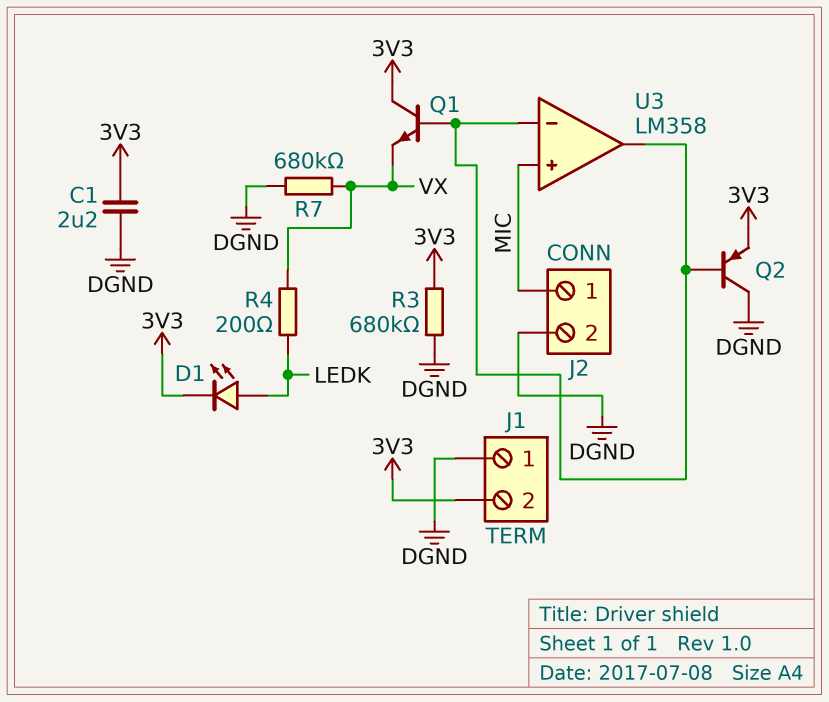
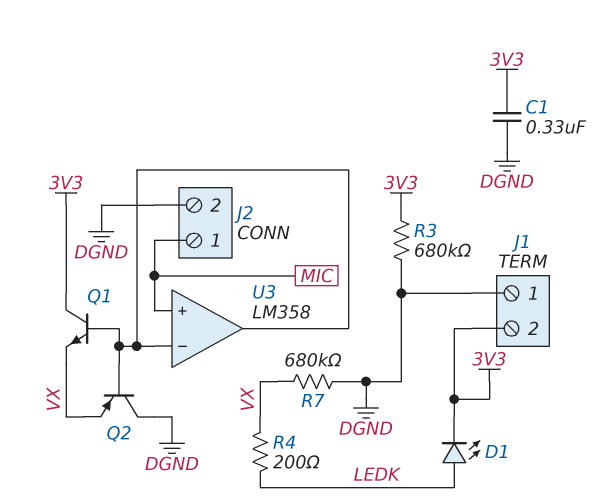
C1: 2.2uF (3V3, DGND) -> 330nF (3V3, DGND)
Q2: PNP (B U3/in-, C DGND, E 3V3) -> PNP (B U3/in-, C DGND, E VX)

